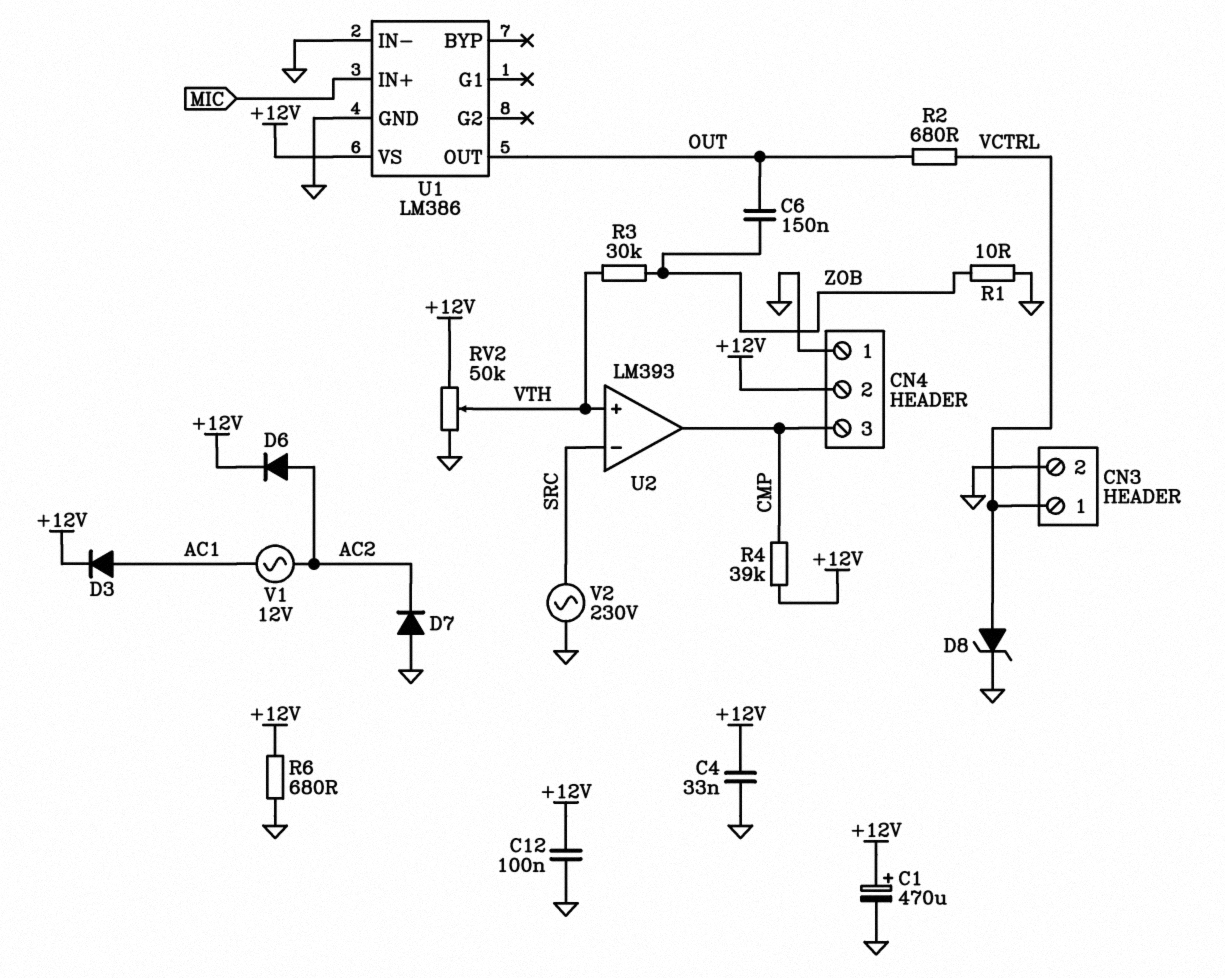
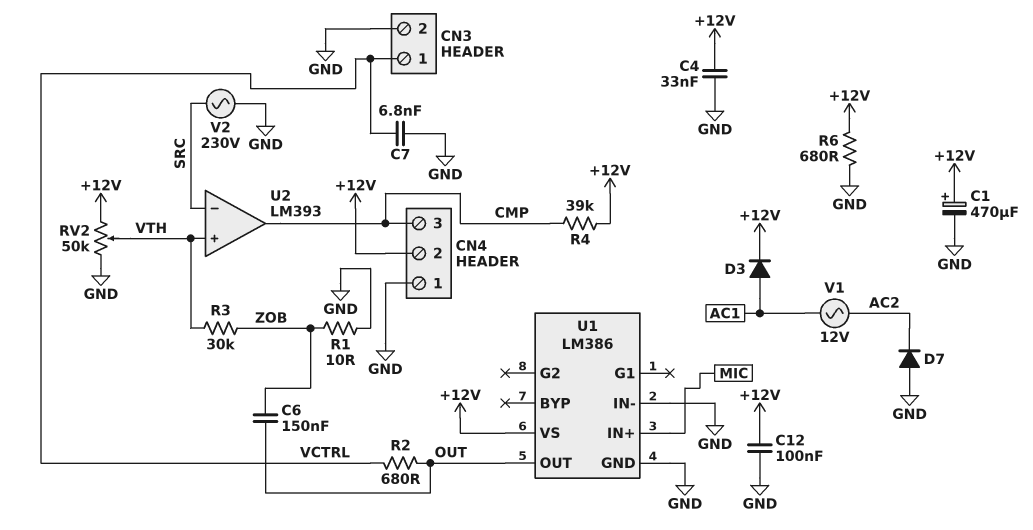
C7: none -> 6.8nF (GND, VCTRL)
D6: diode (A AC2, K +12V) -> none
D8: zener (A VCTRL, K GND) -> none

